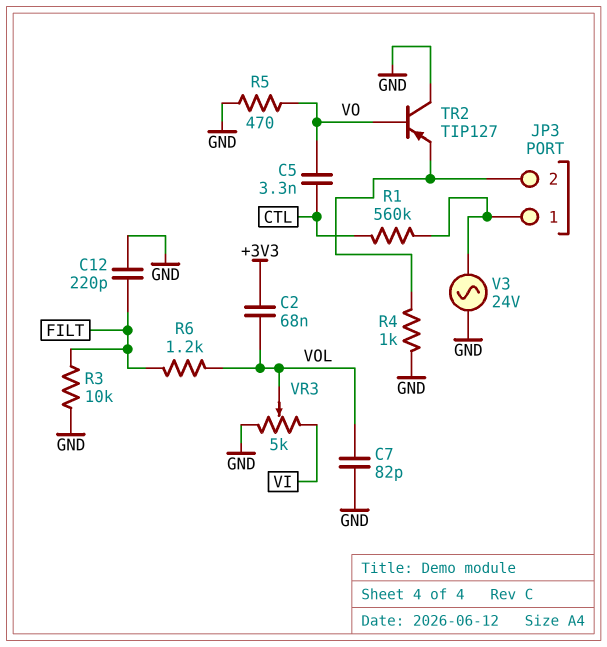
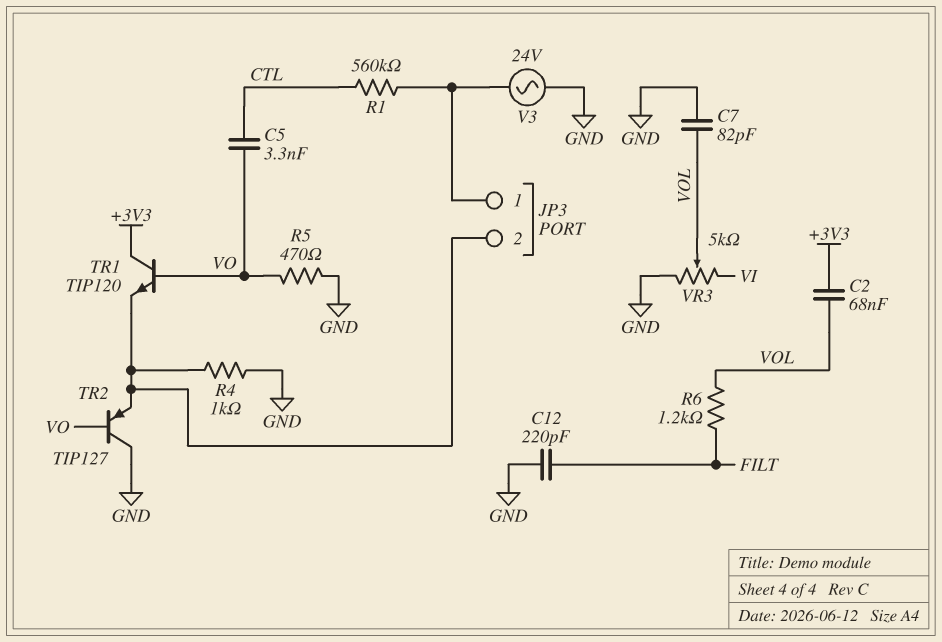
R3: 10k (FILT, GND) -> none
TR1: none -> NPN TIP120 (B VO, C +3V3, E JP3/2)

